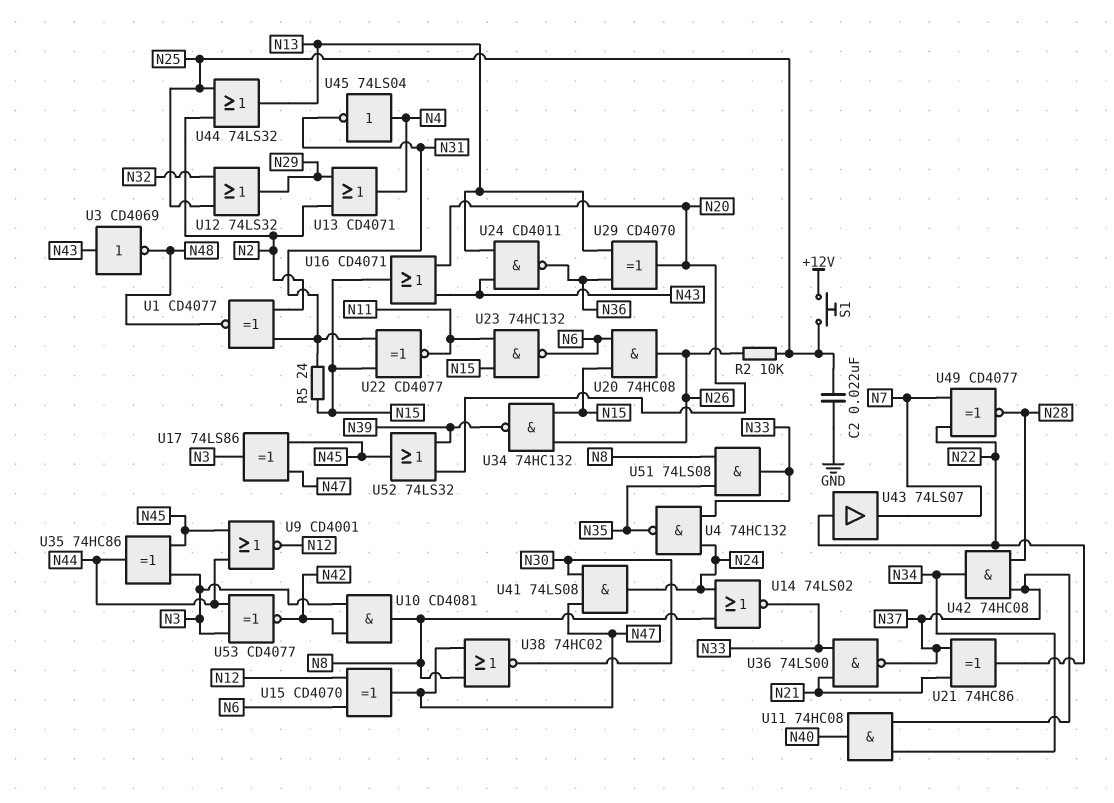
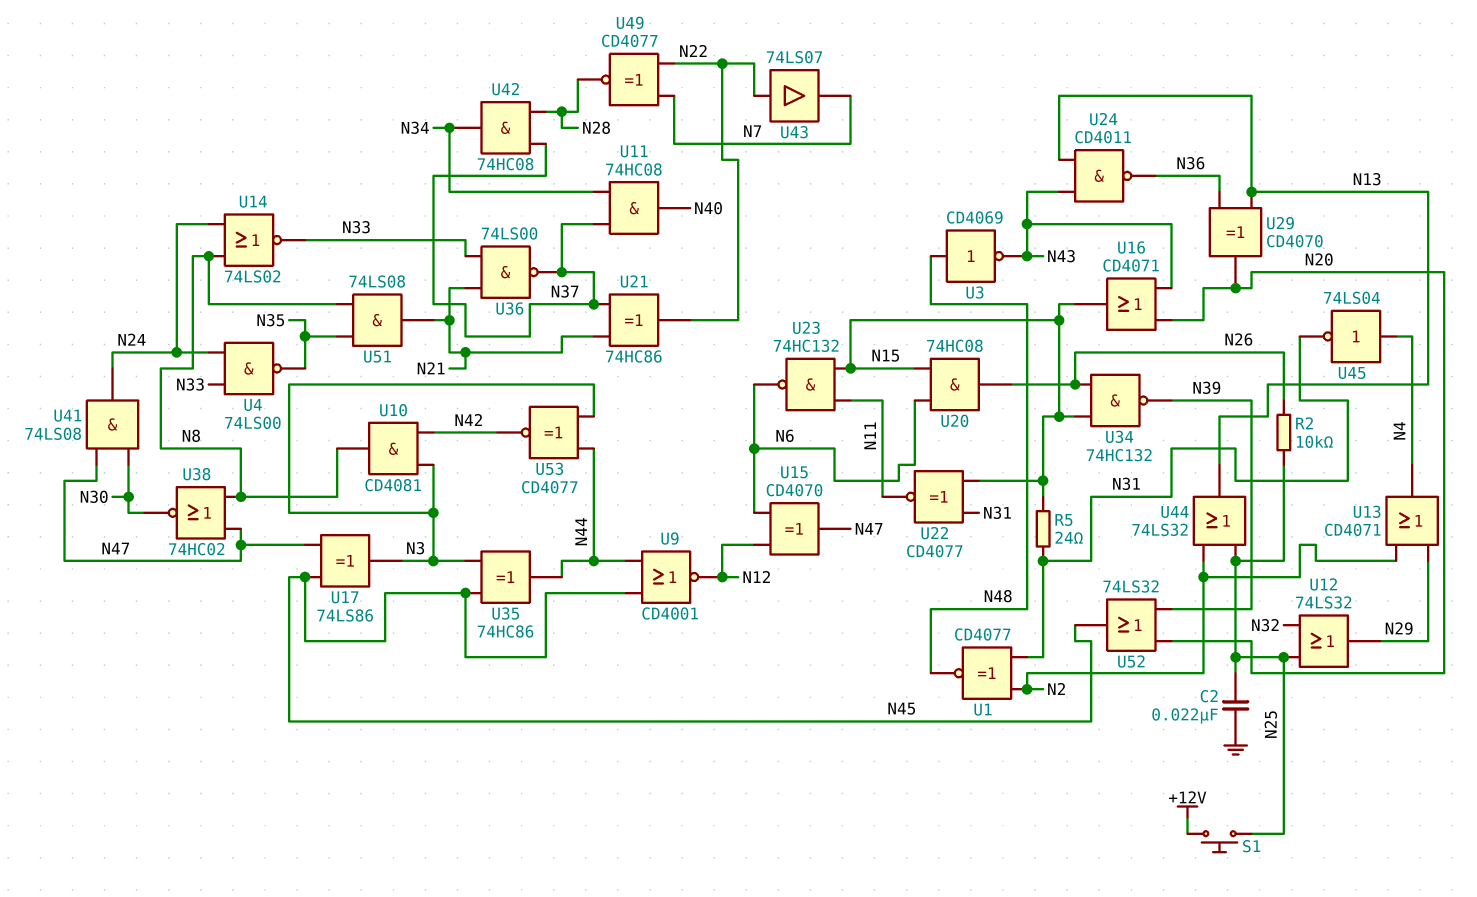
U3: NOT CD4069 (in N43, out N48) -> NOT CD4069 (in N48, out N43)
U4: NAND 74HC132 (in N24, in N33, out N35) -> NAND 74LS00 (in N24, in N33, out N35)
U51: AND 74LS08 (in N8, in N35, out N33) -> AND 74LS08 (in N8, in N35, out N21)

